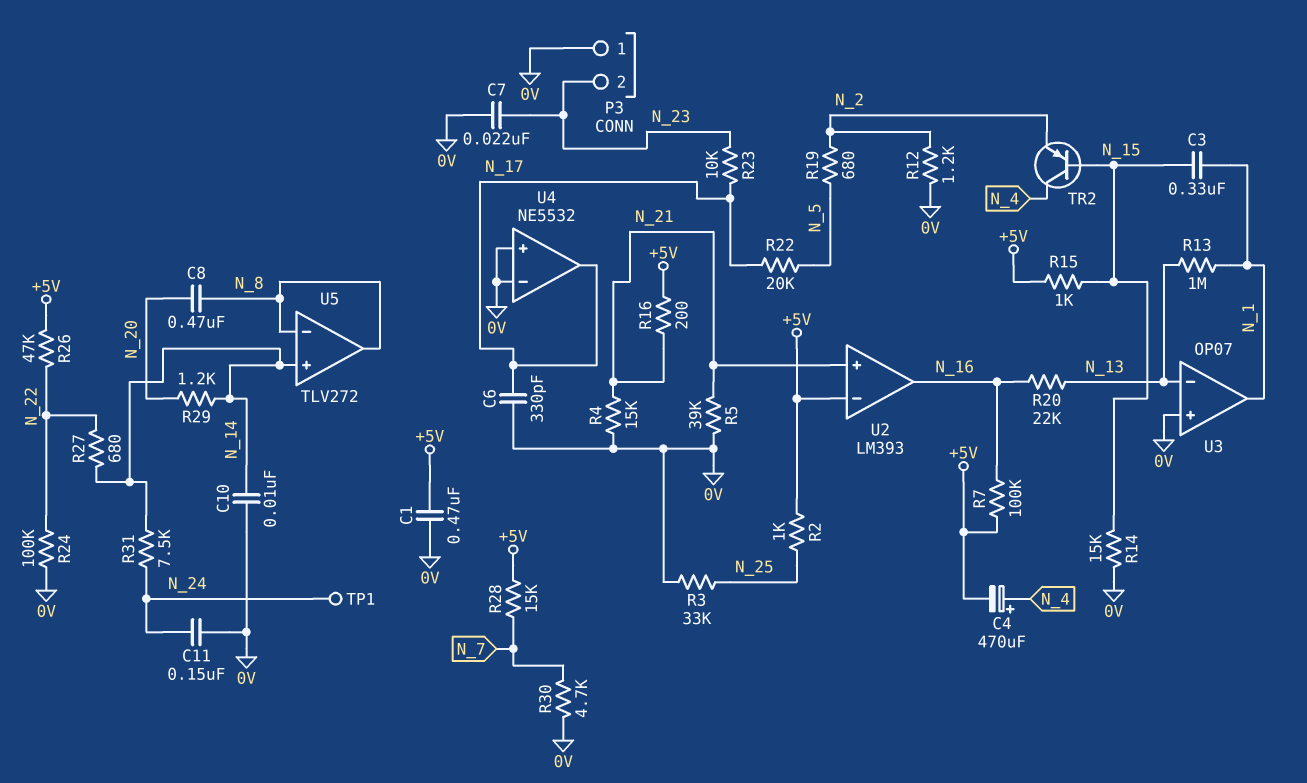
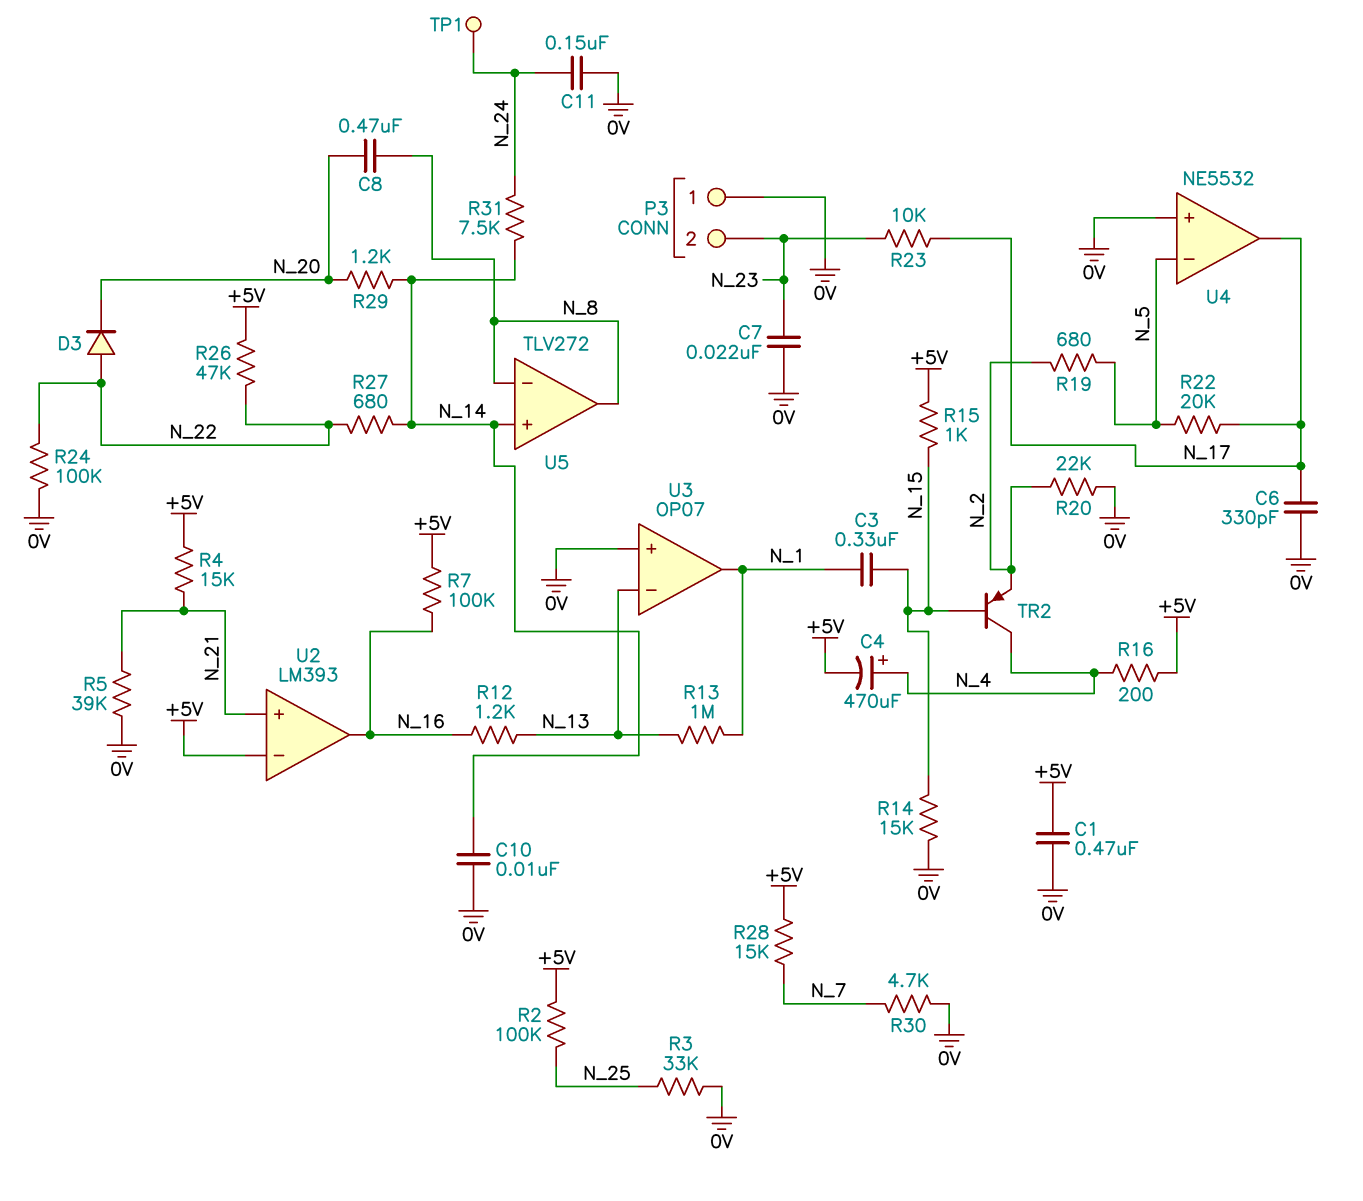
D3: none -> diode (A N_22, K N_20)
R2: 1k (+5V, N_25) -> 100k (+5V, N_25)
R4: 15k (0V, N_21) -> 15k (+5V, N_21)
R12: 1.2k (0V, N_2) -> 1.2k (N_13, N_16)
R16: 200 (+5V, N_21) -> 200 (+5V, N_4)
R20: 22k (N_13, N_16) -> 22k (0V, N_2)
U4 pin in-: 0V -> N_5

